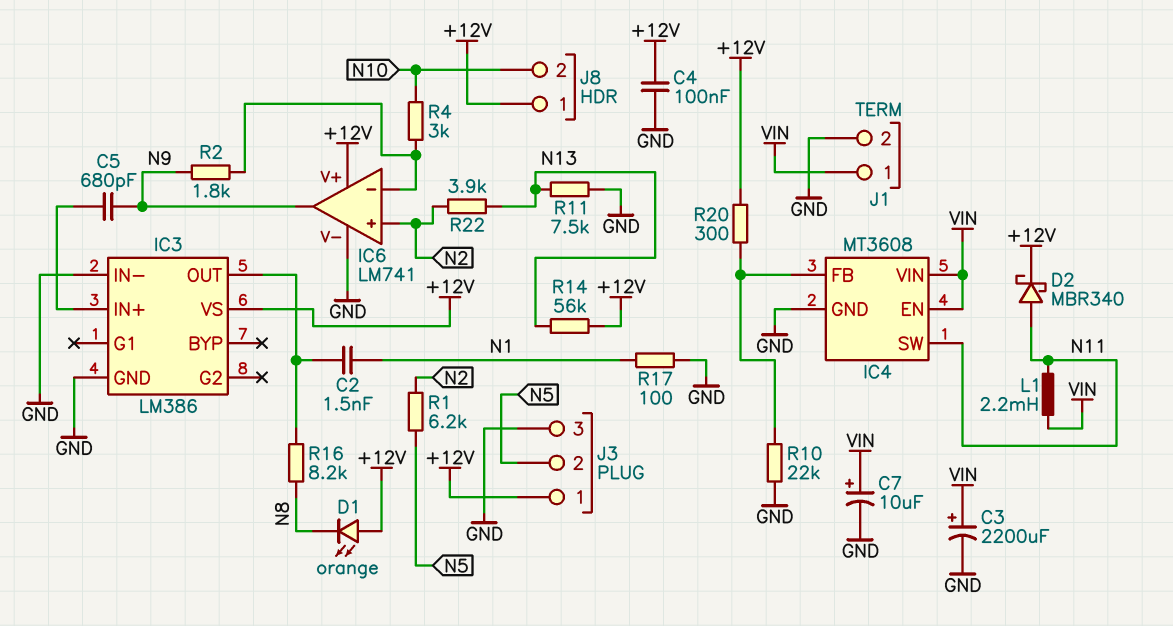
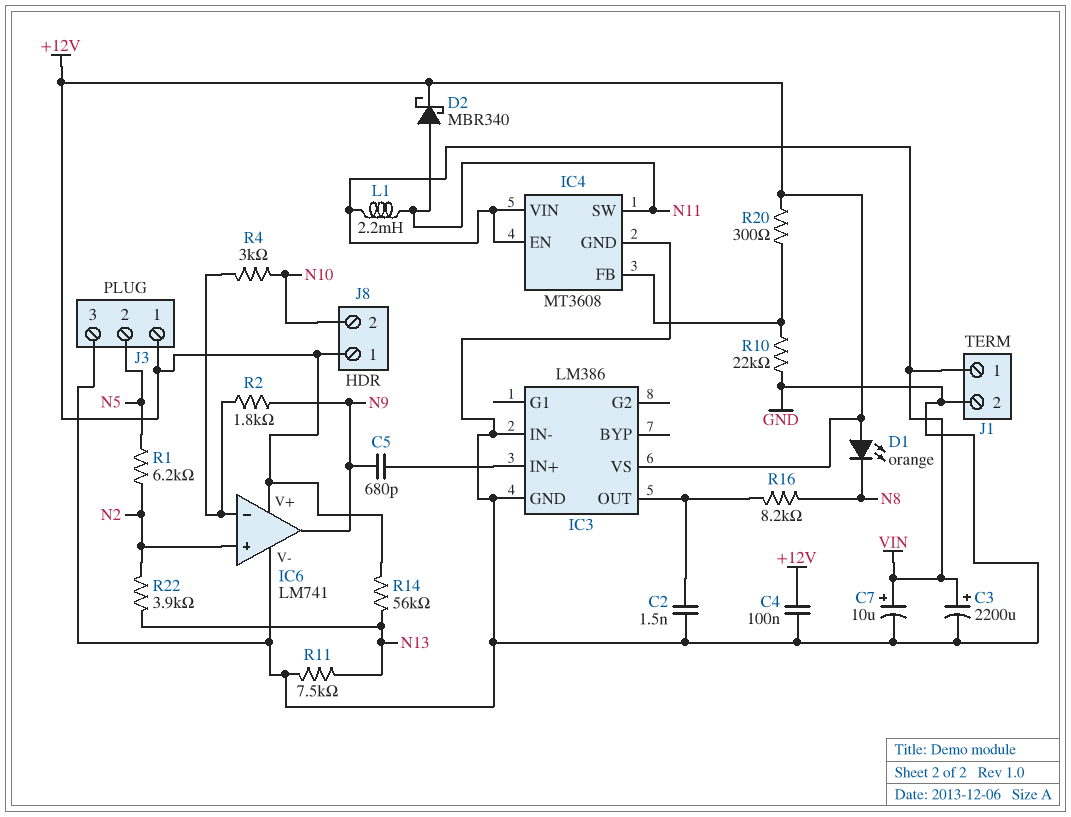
C2: 1.5nF (IC3/OUT, N1) -> 1.5nF (GND, IC3/OUT)
R17: 100 (GND, N1) -> none

